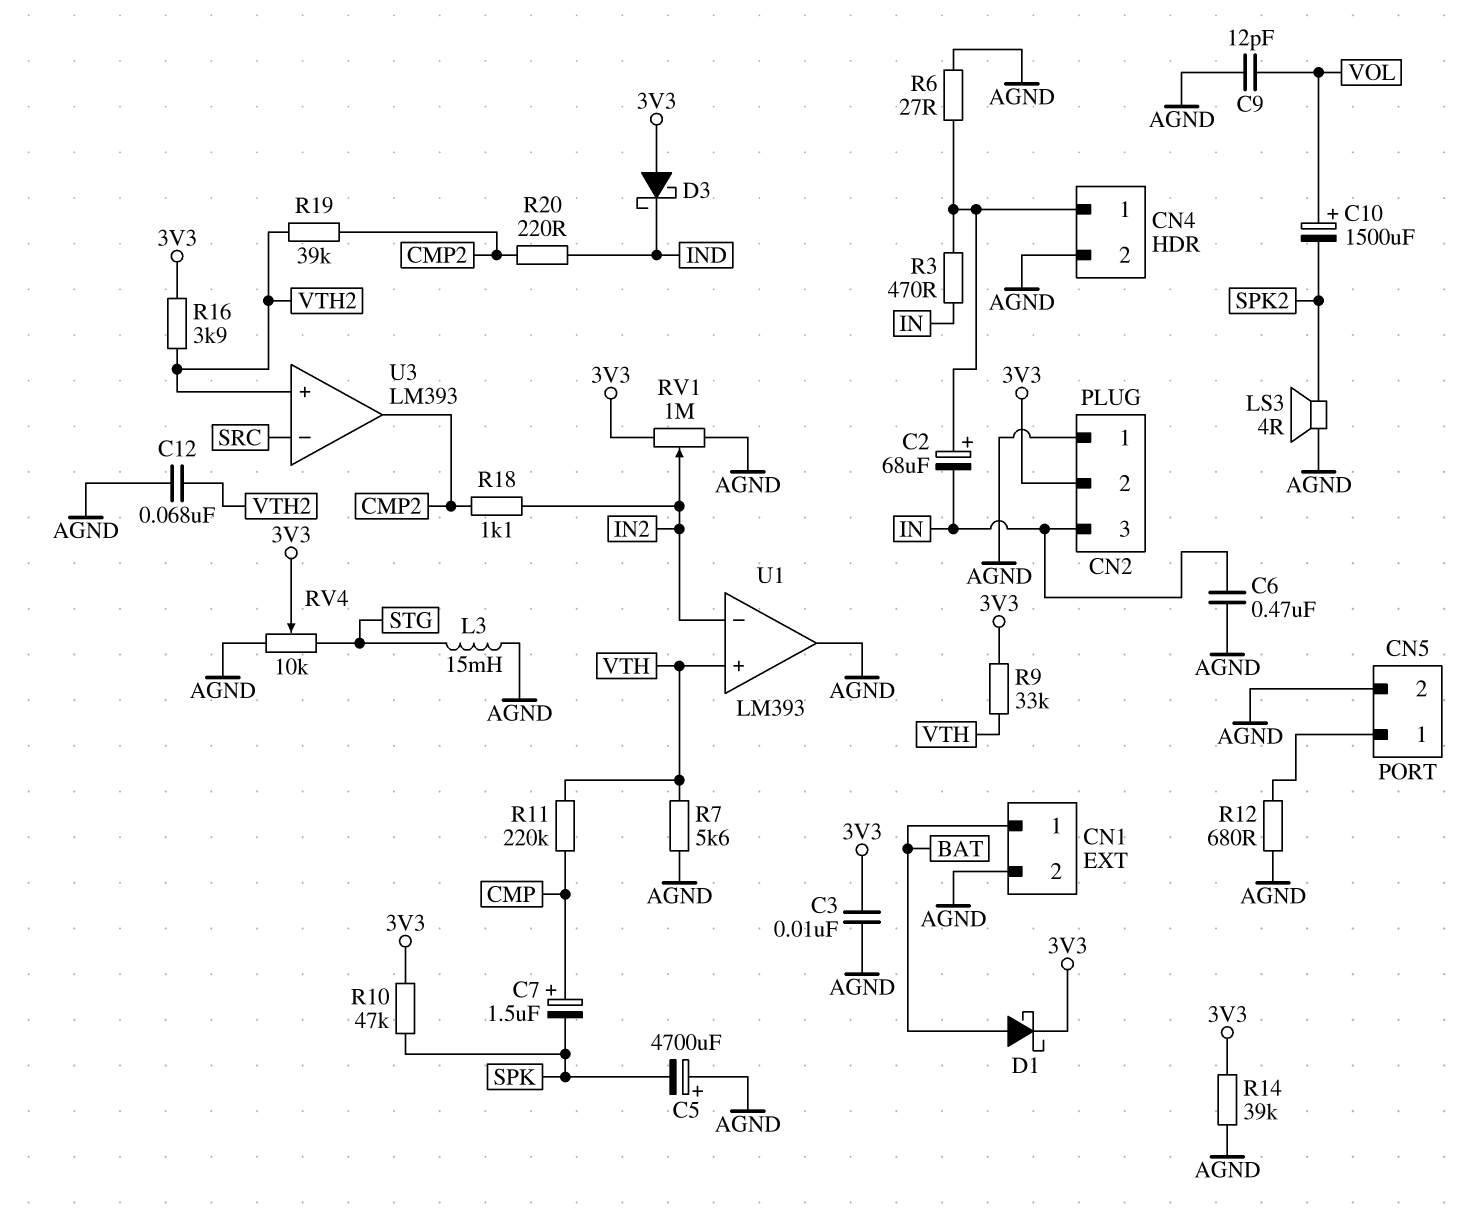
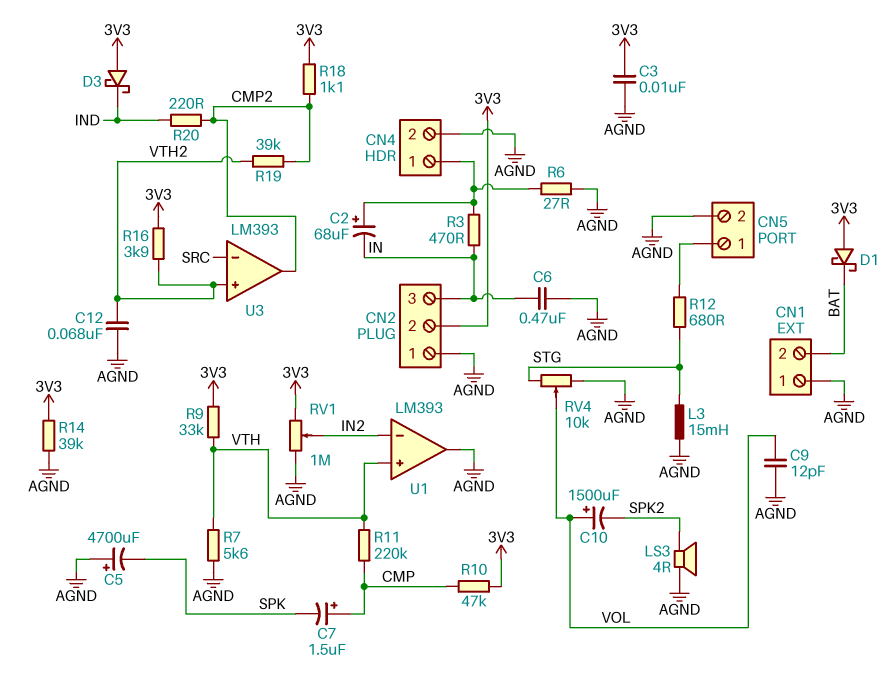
CN1 pin 1: BAT -> AGND
CN1 pin 2: AGND -> BAT
D1: schottky (A BAT, K 3V3) -> schottky (A 3V3, K BAT)
R10: 47k (3V3, SPK) -> 47k (3V3, CMP)
R12: 680 (AGND, CN5/1) -> 680 (CN5/1, STG)
R18: 1.1k (CMP2, IN2) -> 1.1k (3V3, CMP2)
RV4: 10k (AGND, STG, wiper 3V3) -> 10k (AGND, STG, wiper VOL)

